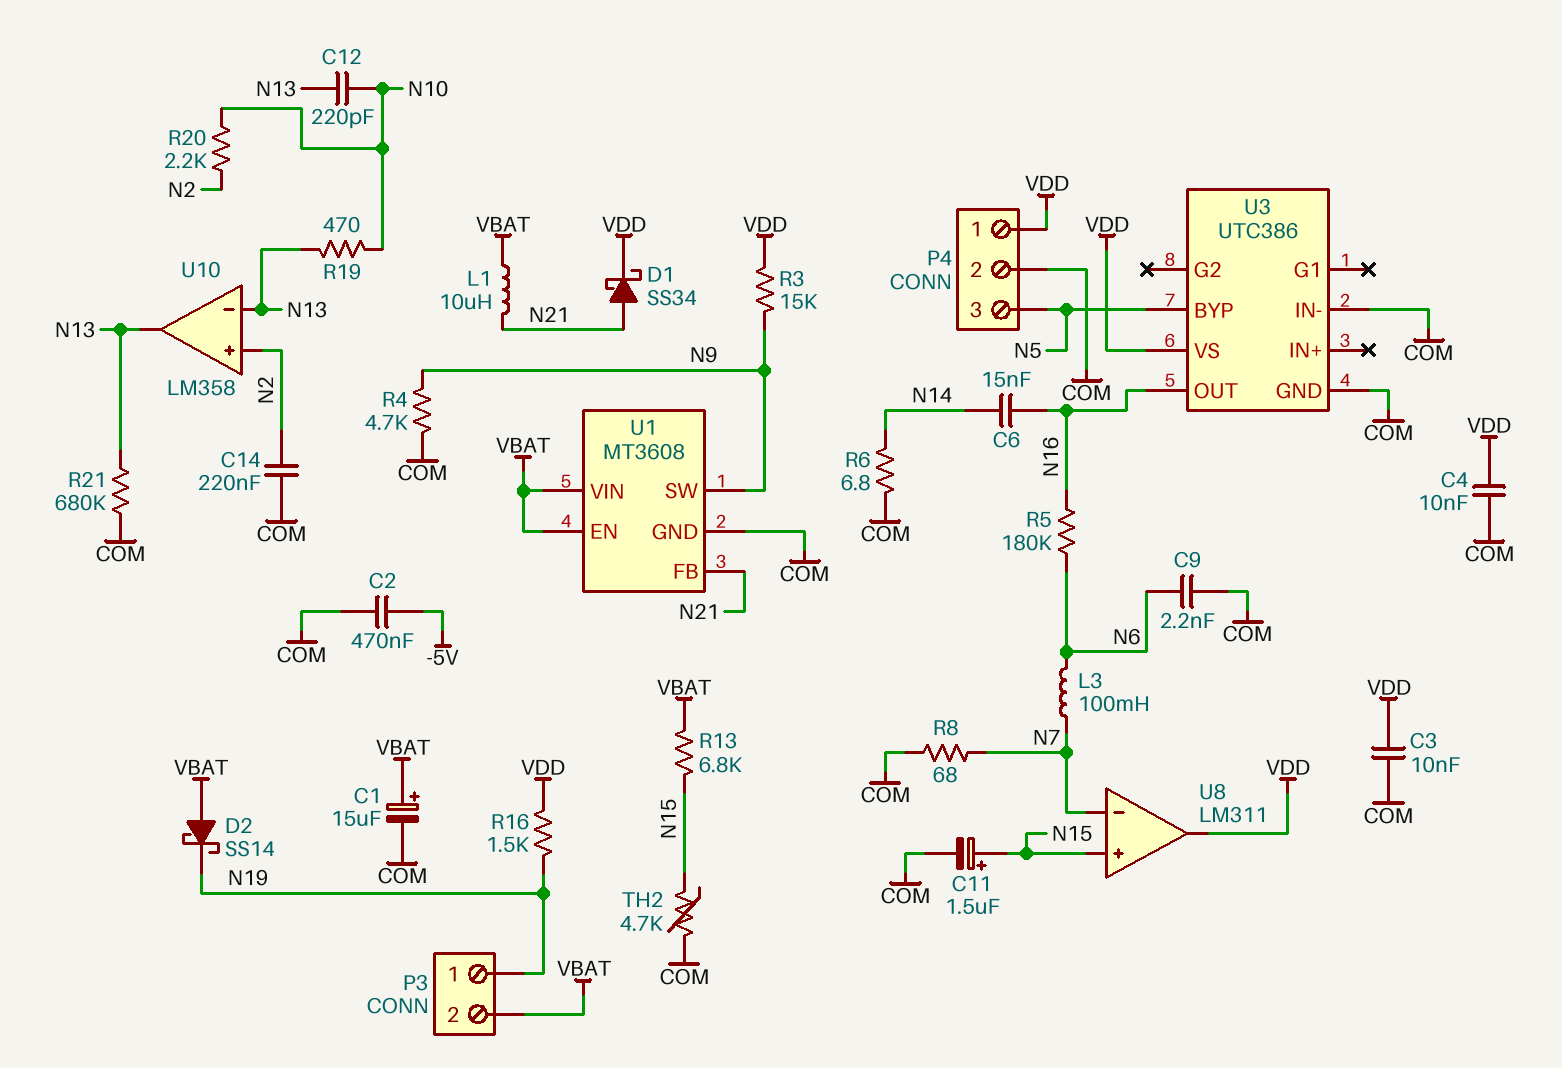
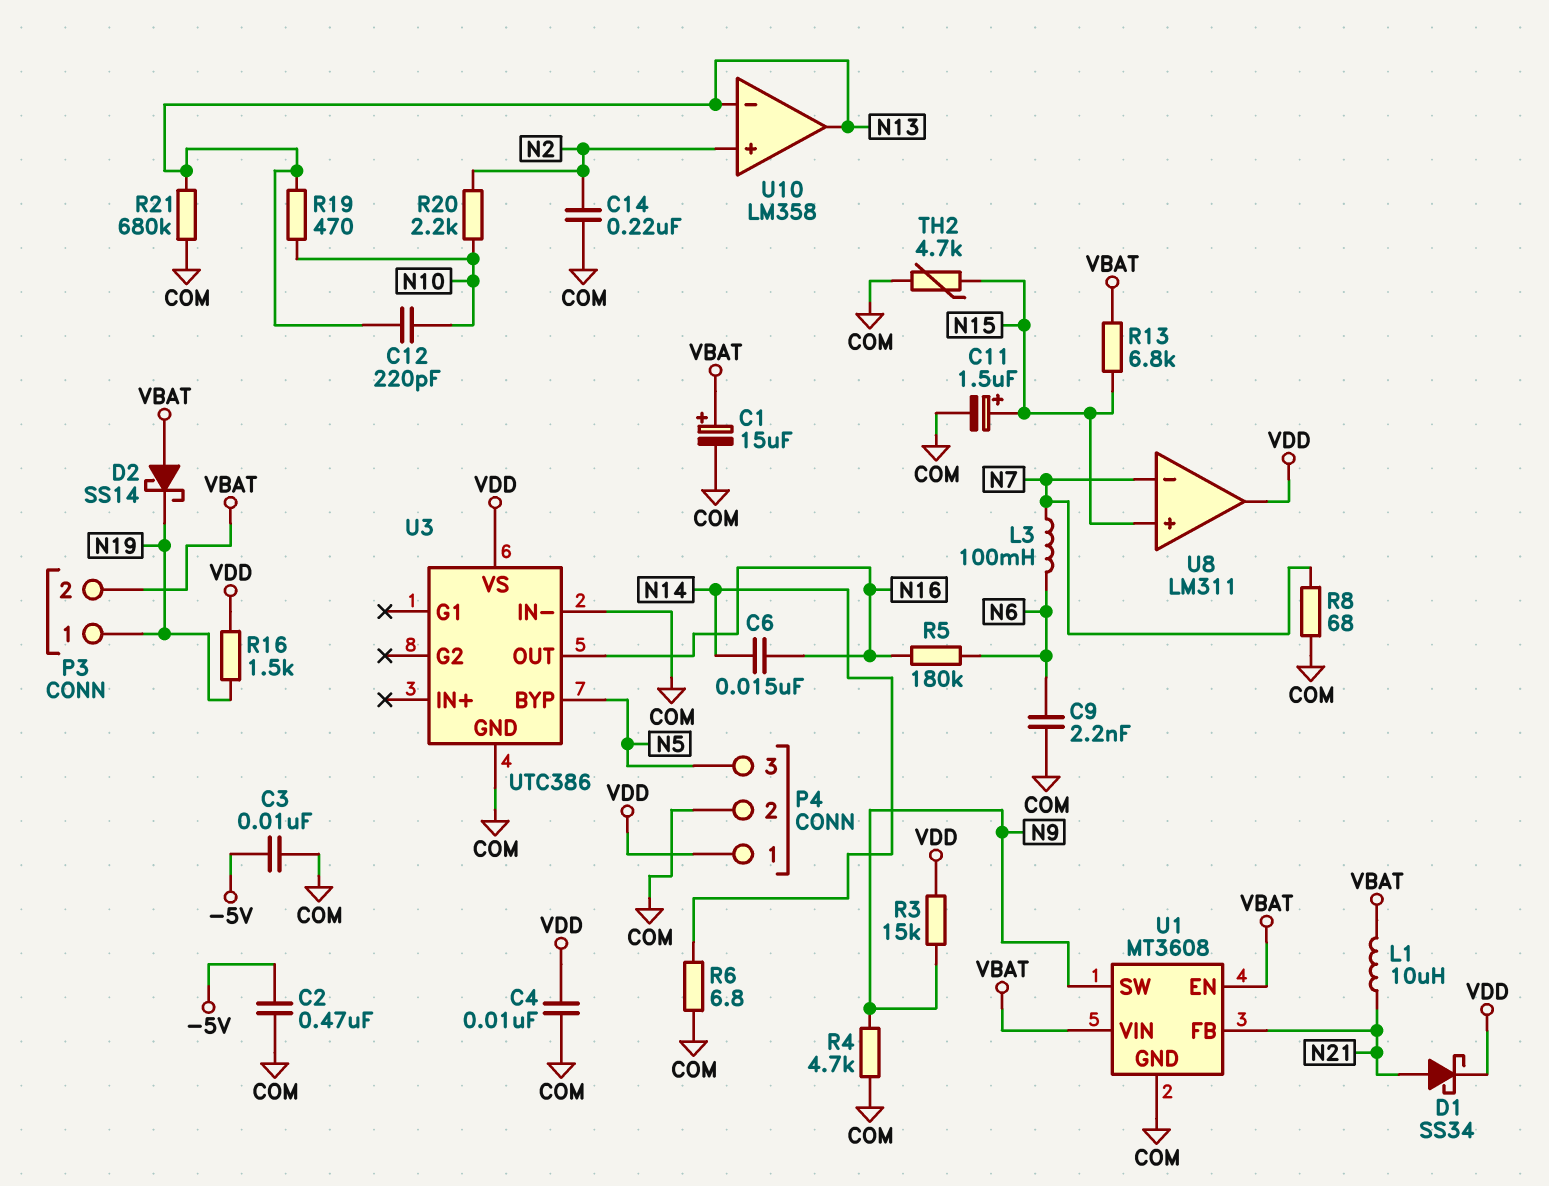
C3: 10nF (COM, VDD) -> 10nF (-5V, COM)

